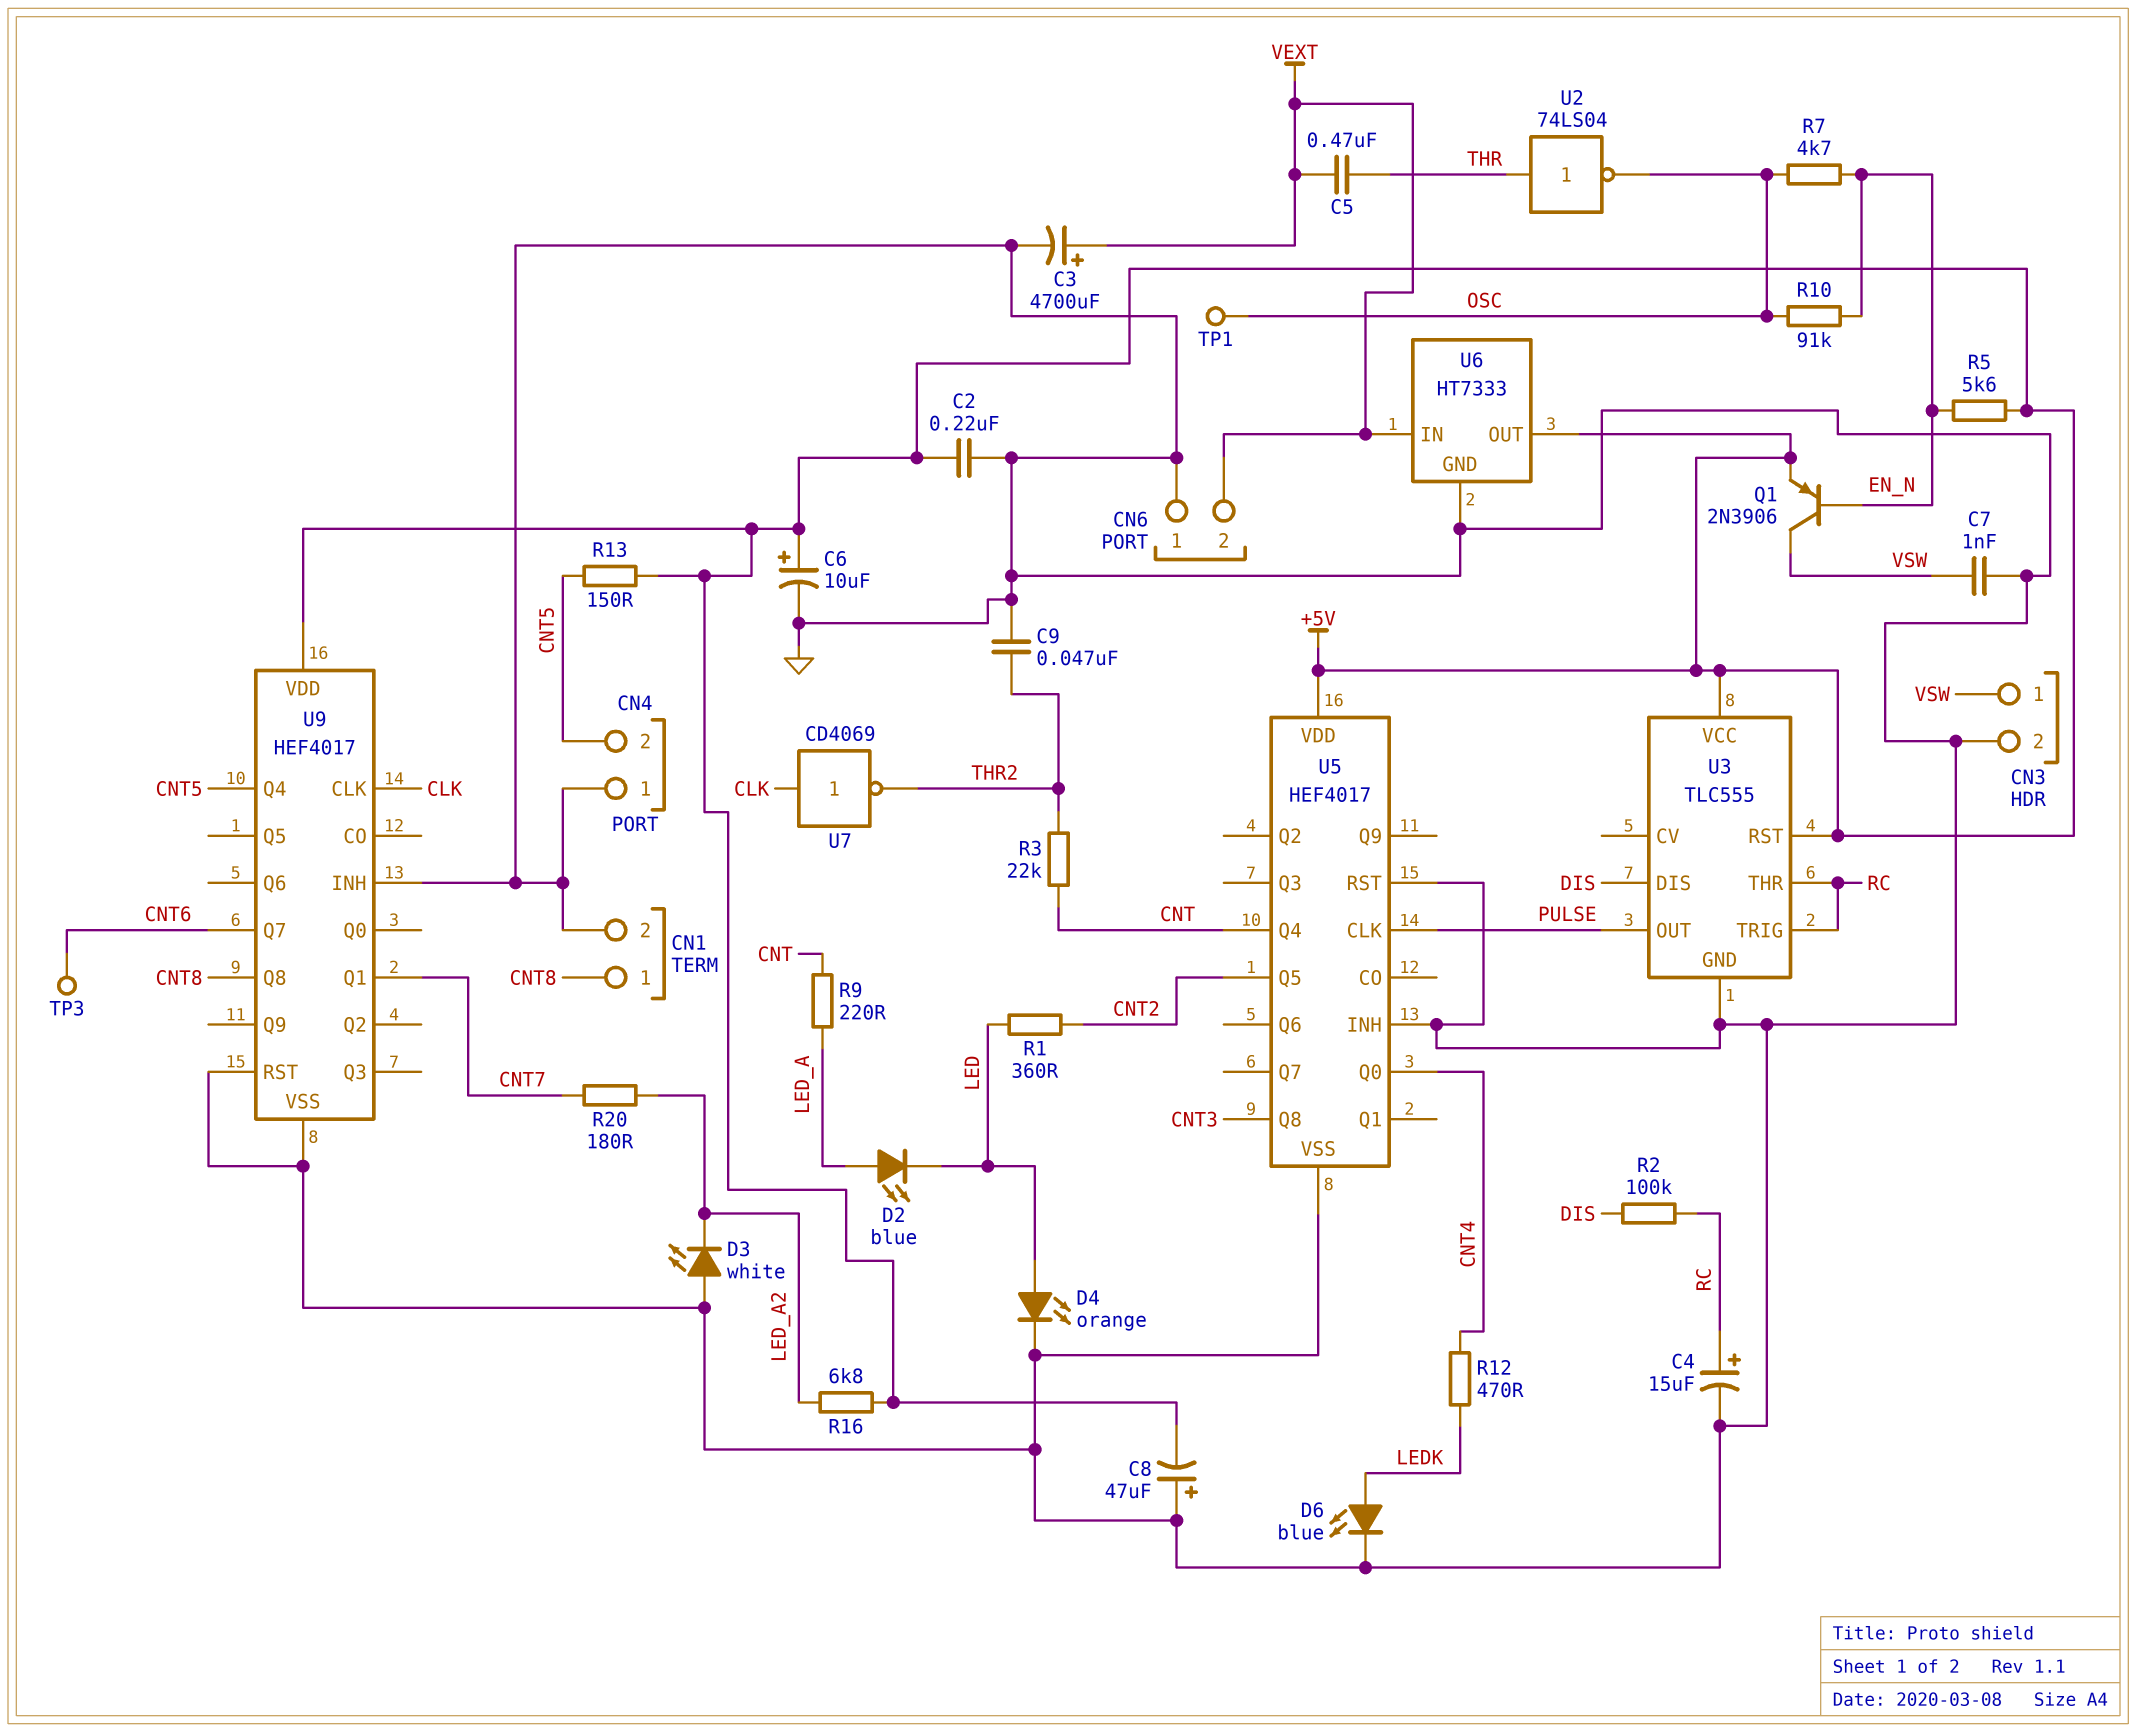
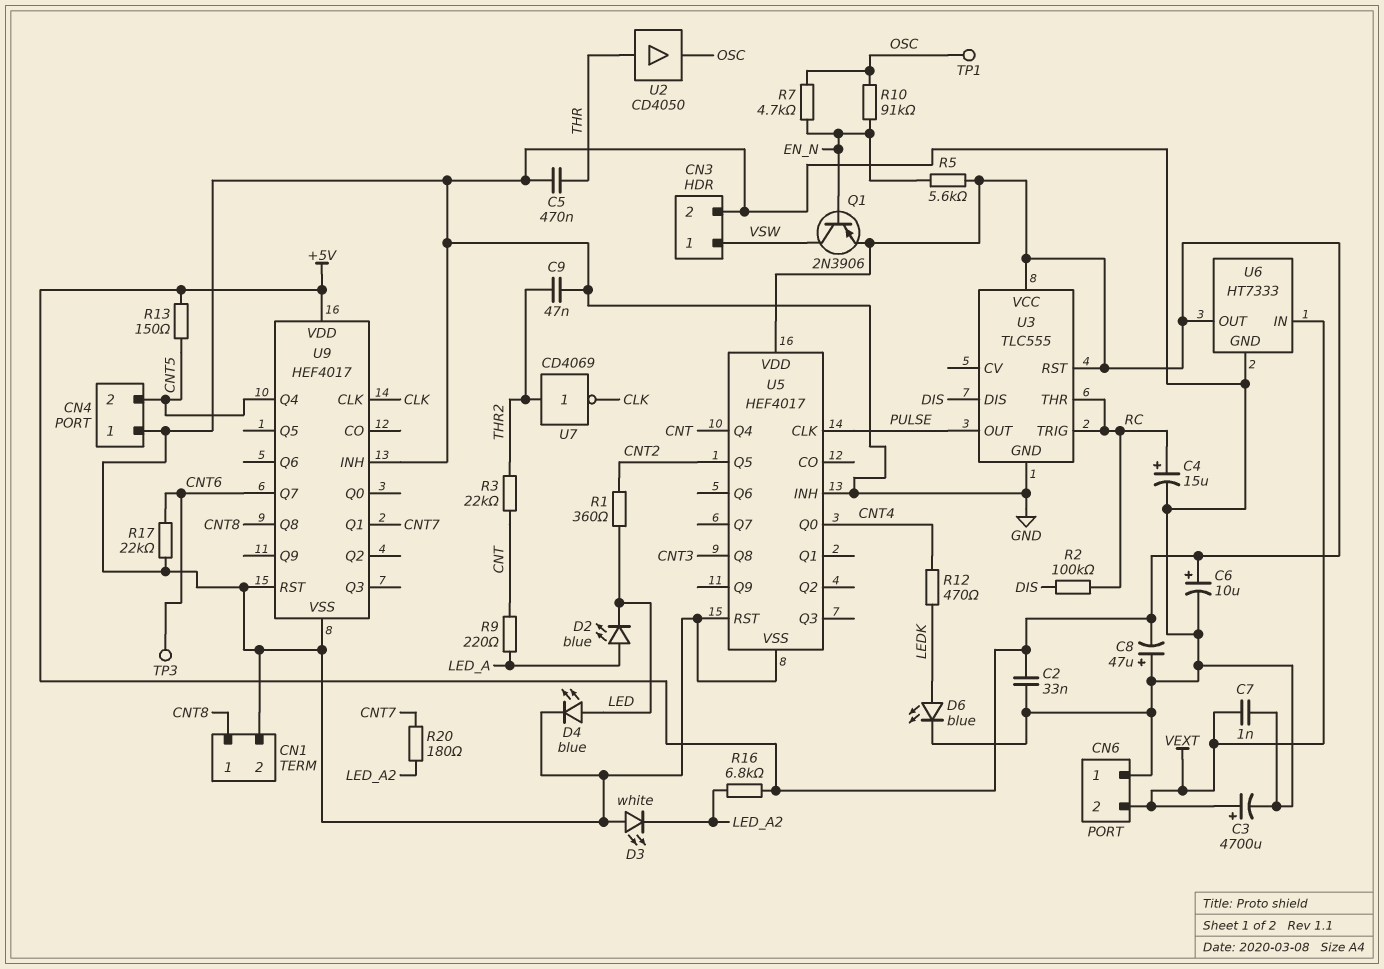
C2: 220nF (+5V, GND) -> 33nF (+5V, GND)
C5: 470nF (THR, VEXT) -> 470nF (GND, THR)
C7: 1nF (GND, VSW) -> 1nF (GND, VEXT)
D4: LED orange (A LED, K GND) -> LED blue (A LED, K GND)
R17: none -> 22k (CNT6, GND)
U2: NOT 74LS04 (in THR, out OSC) -> buffer CD4050 (in THR, out OSC)
U7: NOT CD4069 (in CLK, out THR2) -> NOT CD4069 (in THR2, out CLK)

